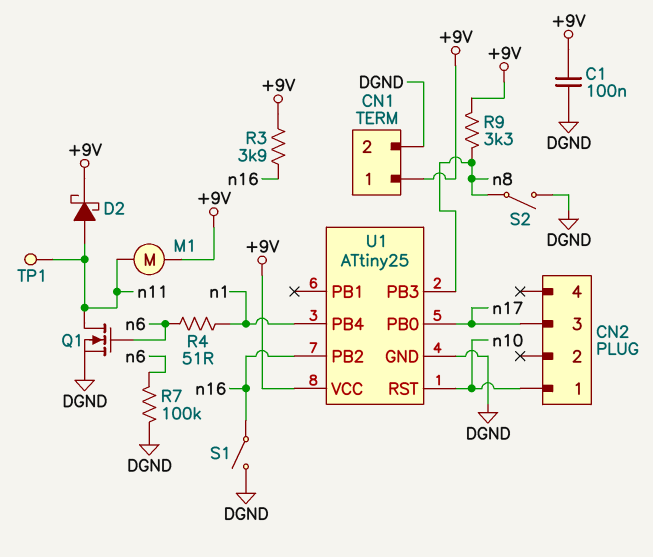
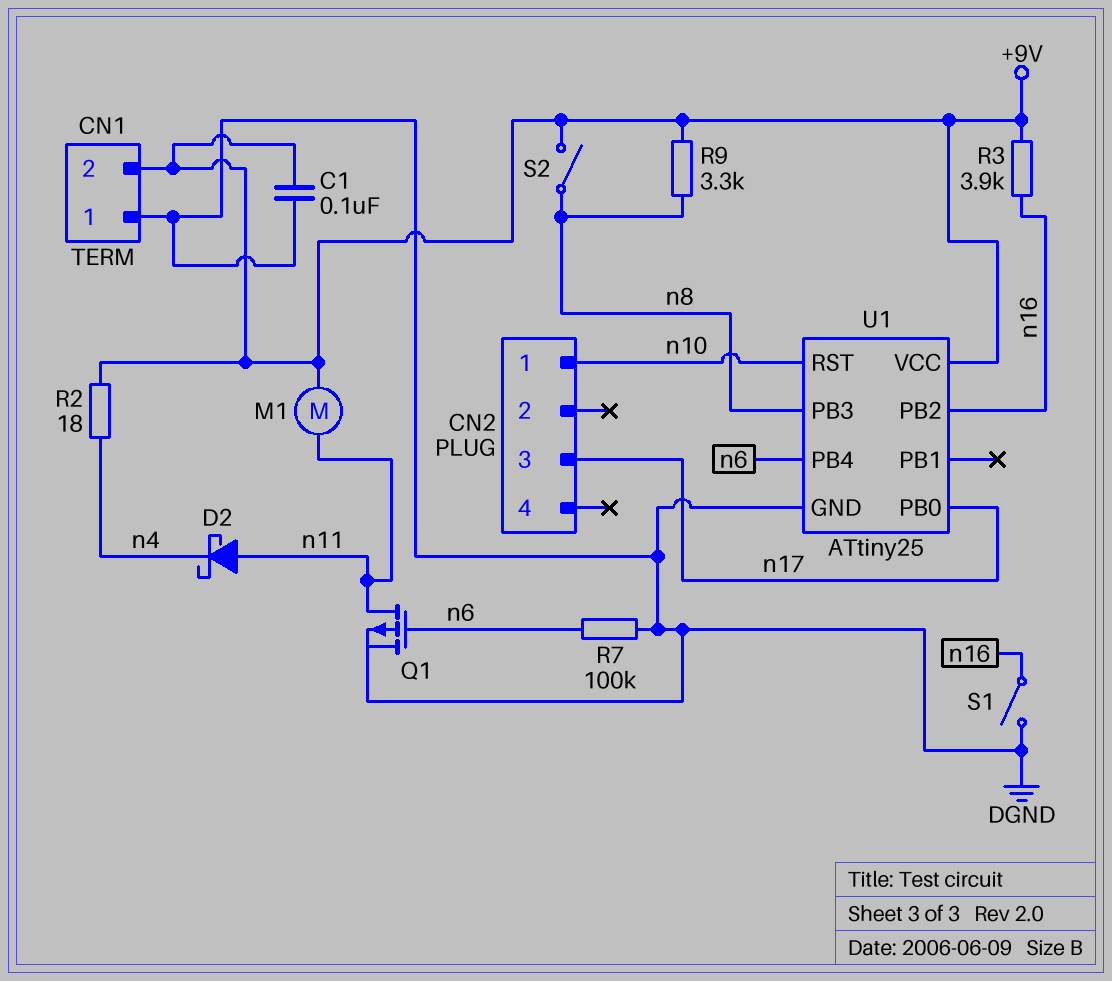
CN1 pin 1: +9V -> DGND
CN1 pin 2: DGND -> +9V
D2: schottky (A n11, K +9V) -> schottky (A n11, K n4)
Q1: NMOS (G n6, D n11, S DGND) -> PMOS (G n6, D n11, S DGND)
R2: none -> 18 (+9V, n4)
R4: 51 (n1, n6) -> none
S2: switch (DGND, n8) -> switch (+9V, n8)
TP1: test point (n11) -> none
U1 pin PB4: n1 -> n6

